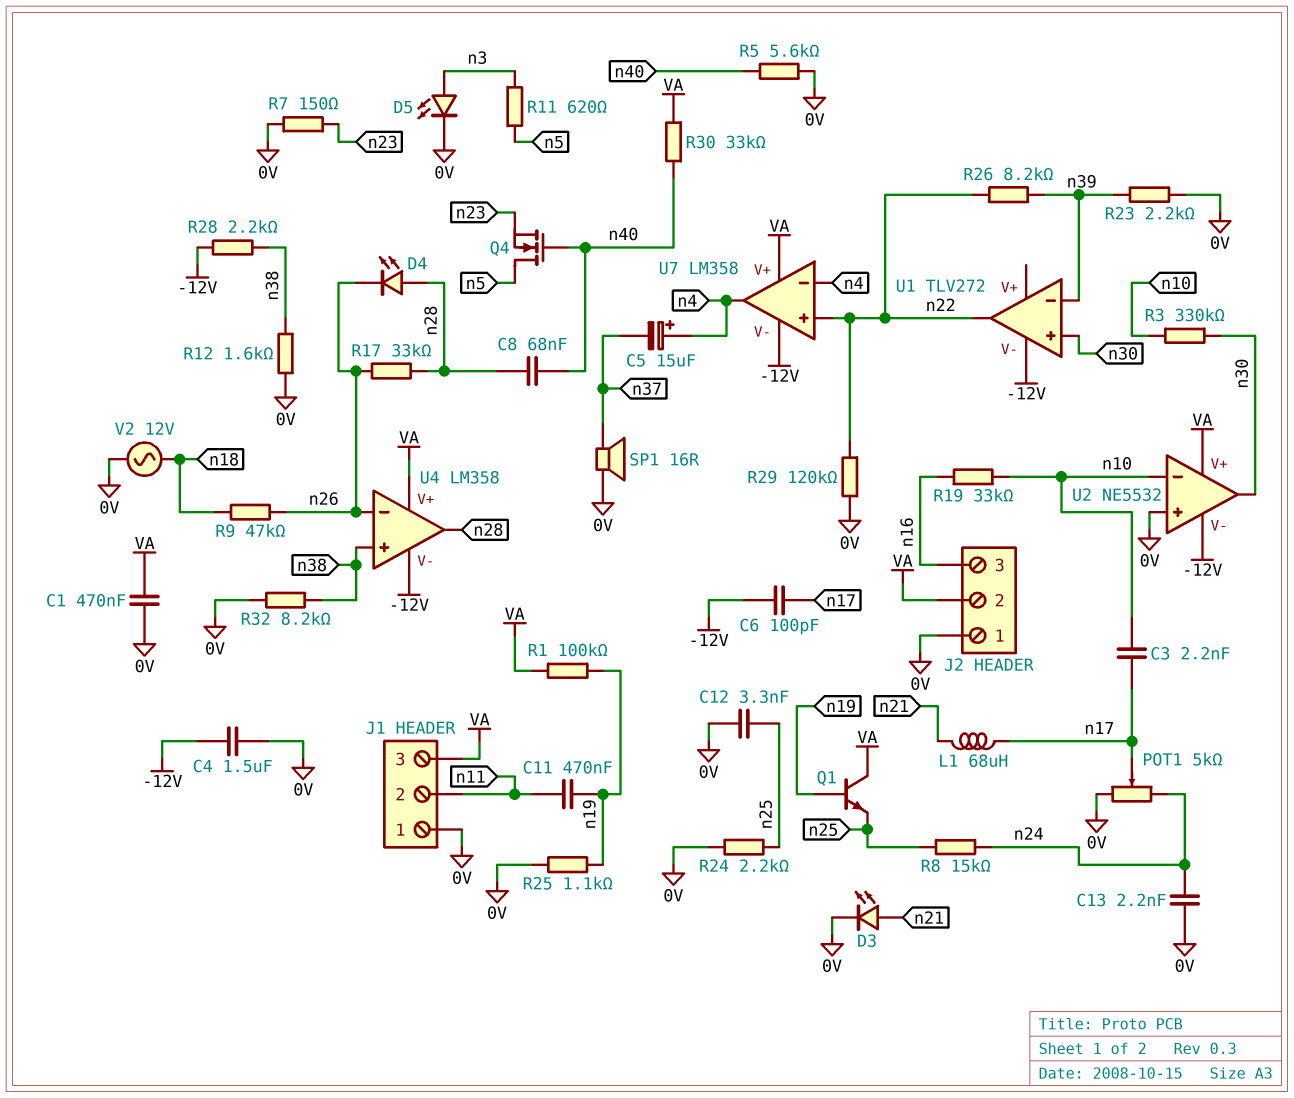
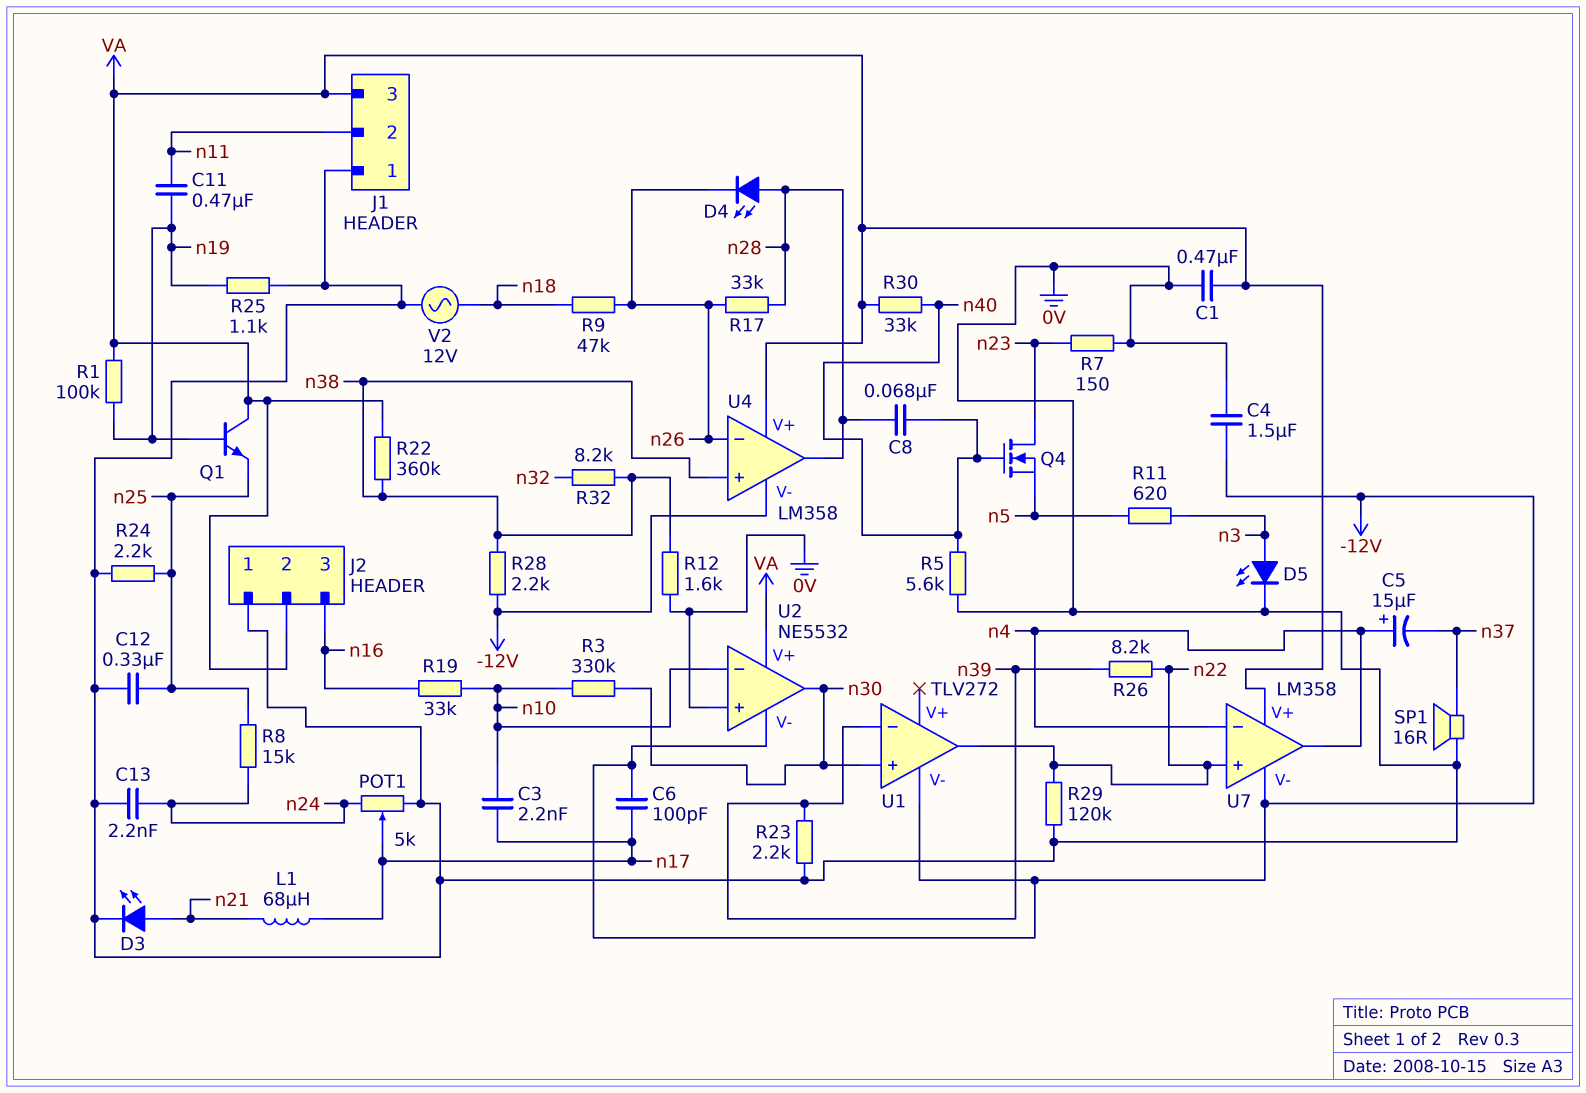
C12: 3.3nF (0V, n25) -> 330nF (0V, n25)
Q4: NMOS (G n40, D n5, S n23) -> NMOS (G n40, D n23, S n5)
R22: none -> 360k (VA, n38)
R32: 8.2k (0V, n38) -> 8.2k (n32, n38)

